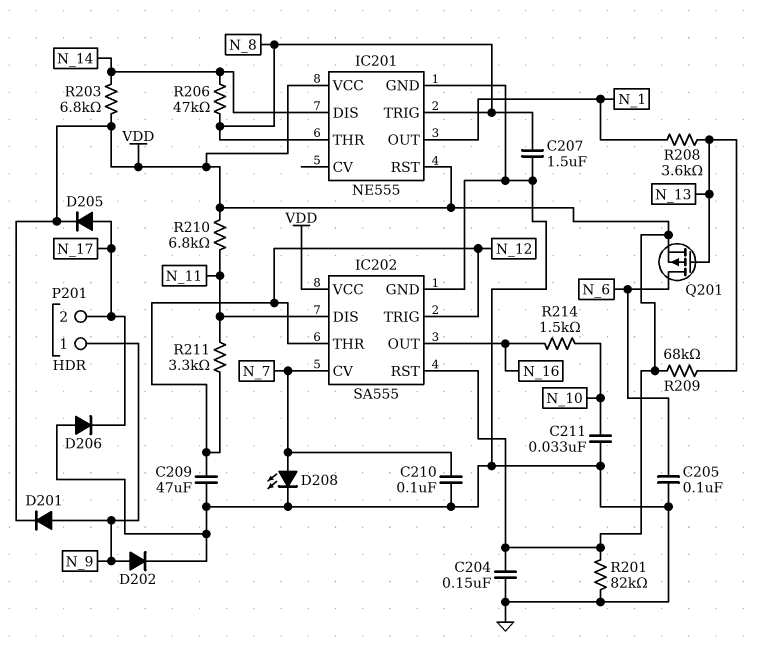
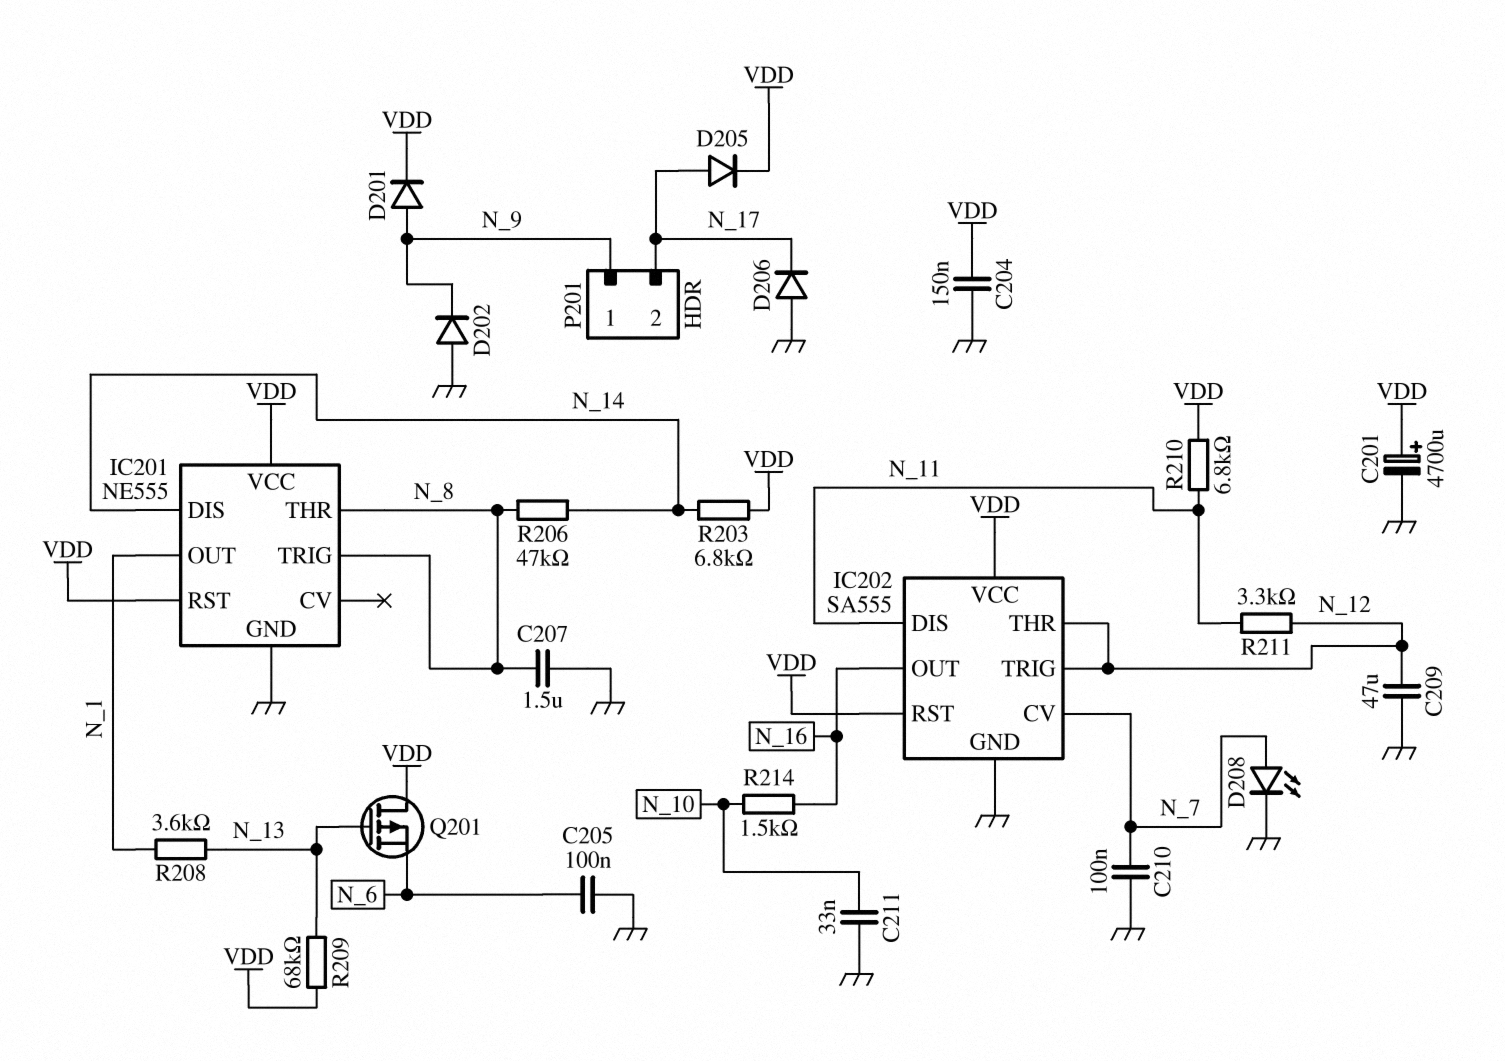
C201: none -> 4700uF (plus VDD, minus GND)
D202: diode (A N_9, K GND) -> diode (A GND, K N_9)
Q201: PMOS (G N_13, D N_6, S VDD) -> PMOS (G N_13, D VDD, S N_6)
R201: 82k (GND, VDD) -> none

